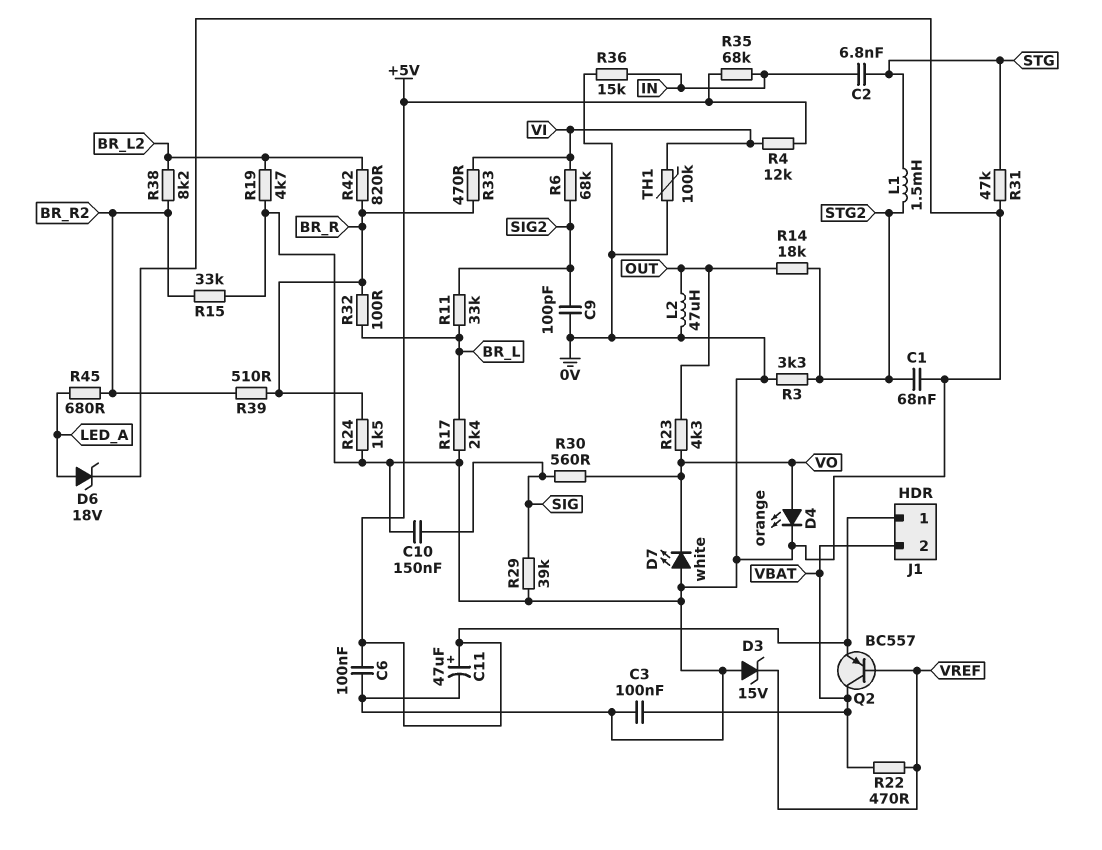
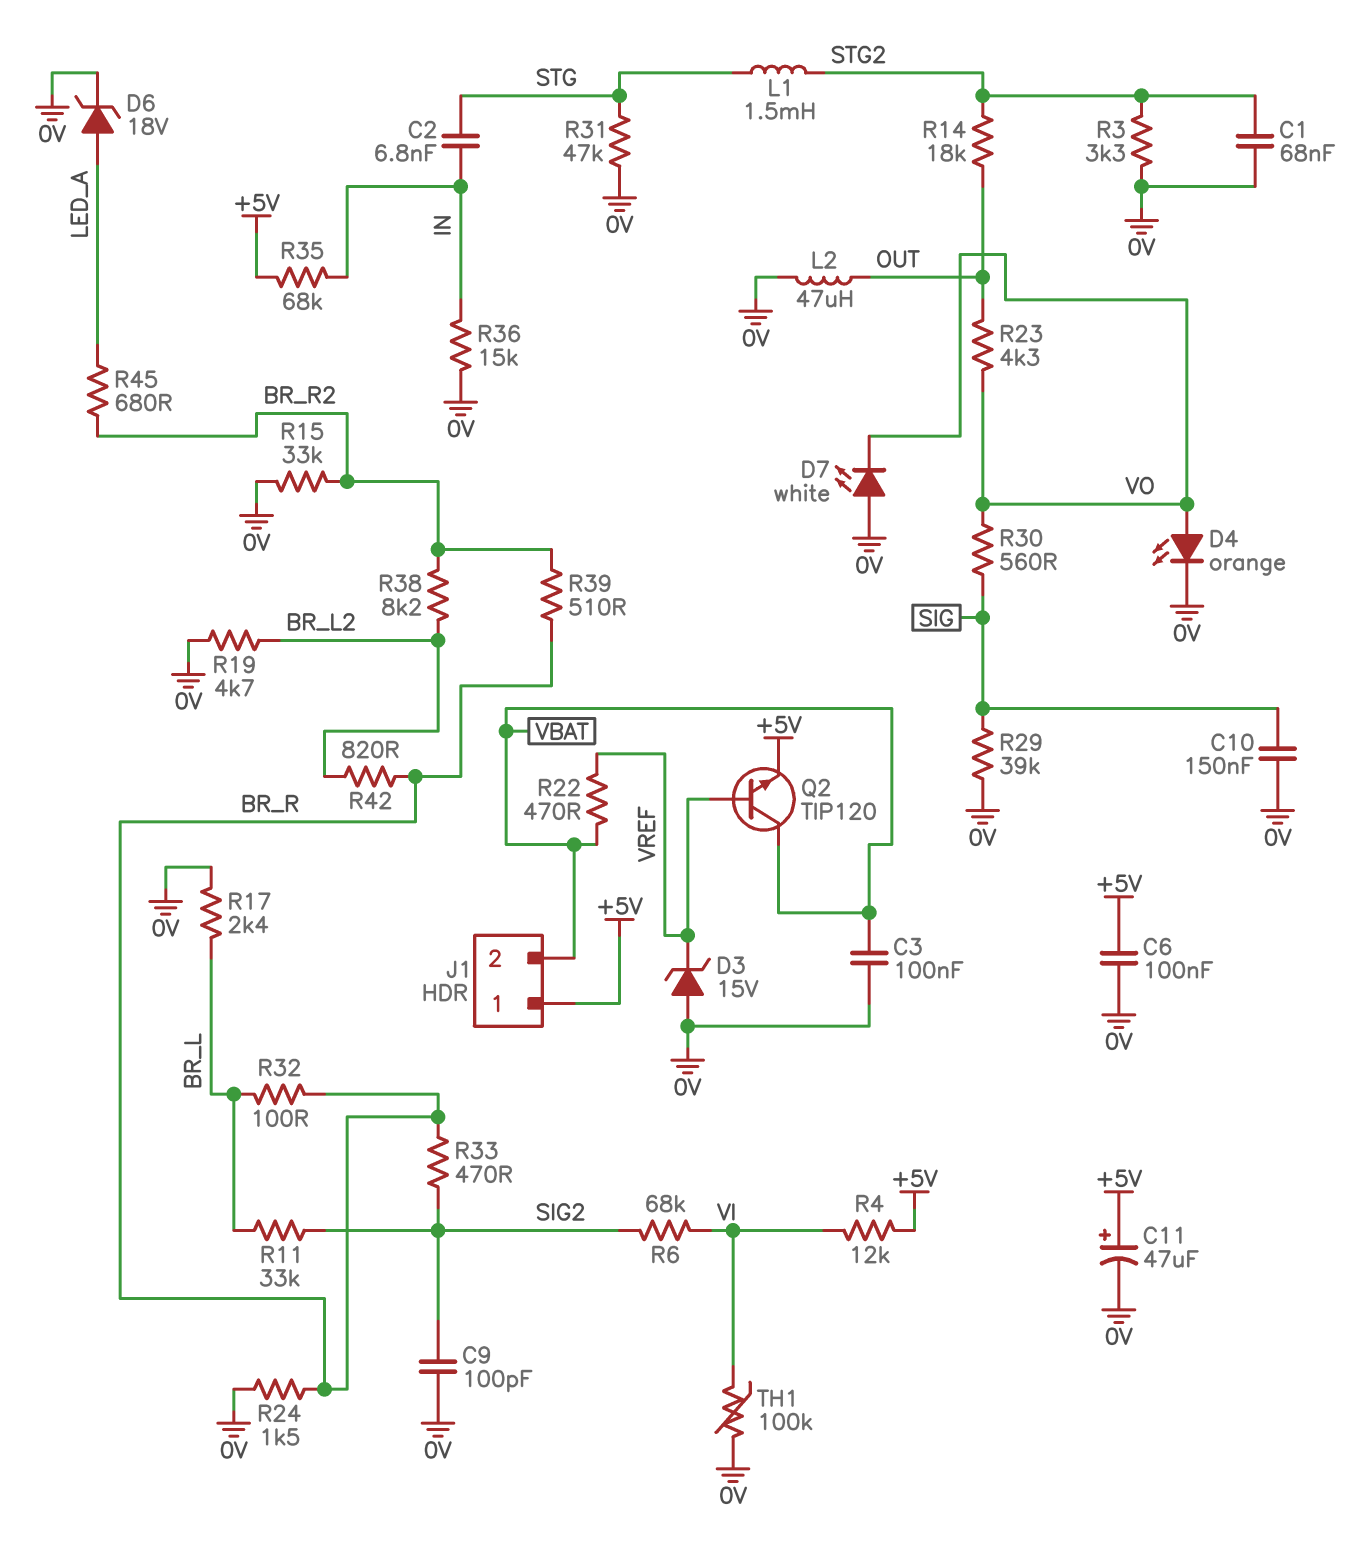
Q2: PNP BC557 (B VREF, C VBAT, E +5V) -> NPN TIP120 (B VREF, C VBAT, E +5V)
R33: 470 (BR_R, VI) -> 470 (BR_R, SIG2)

